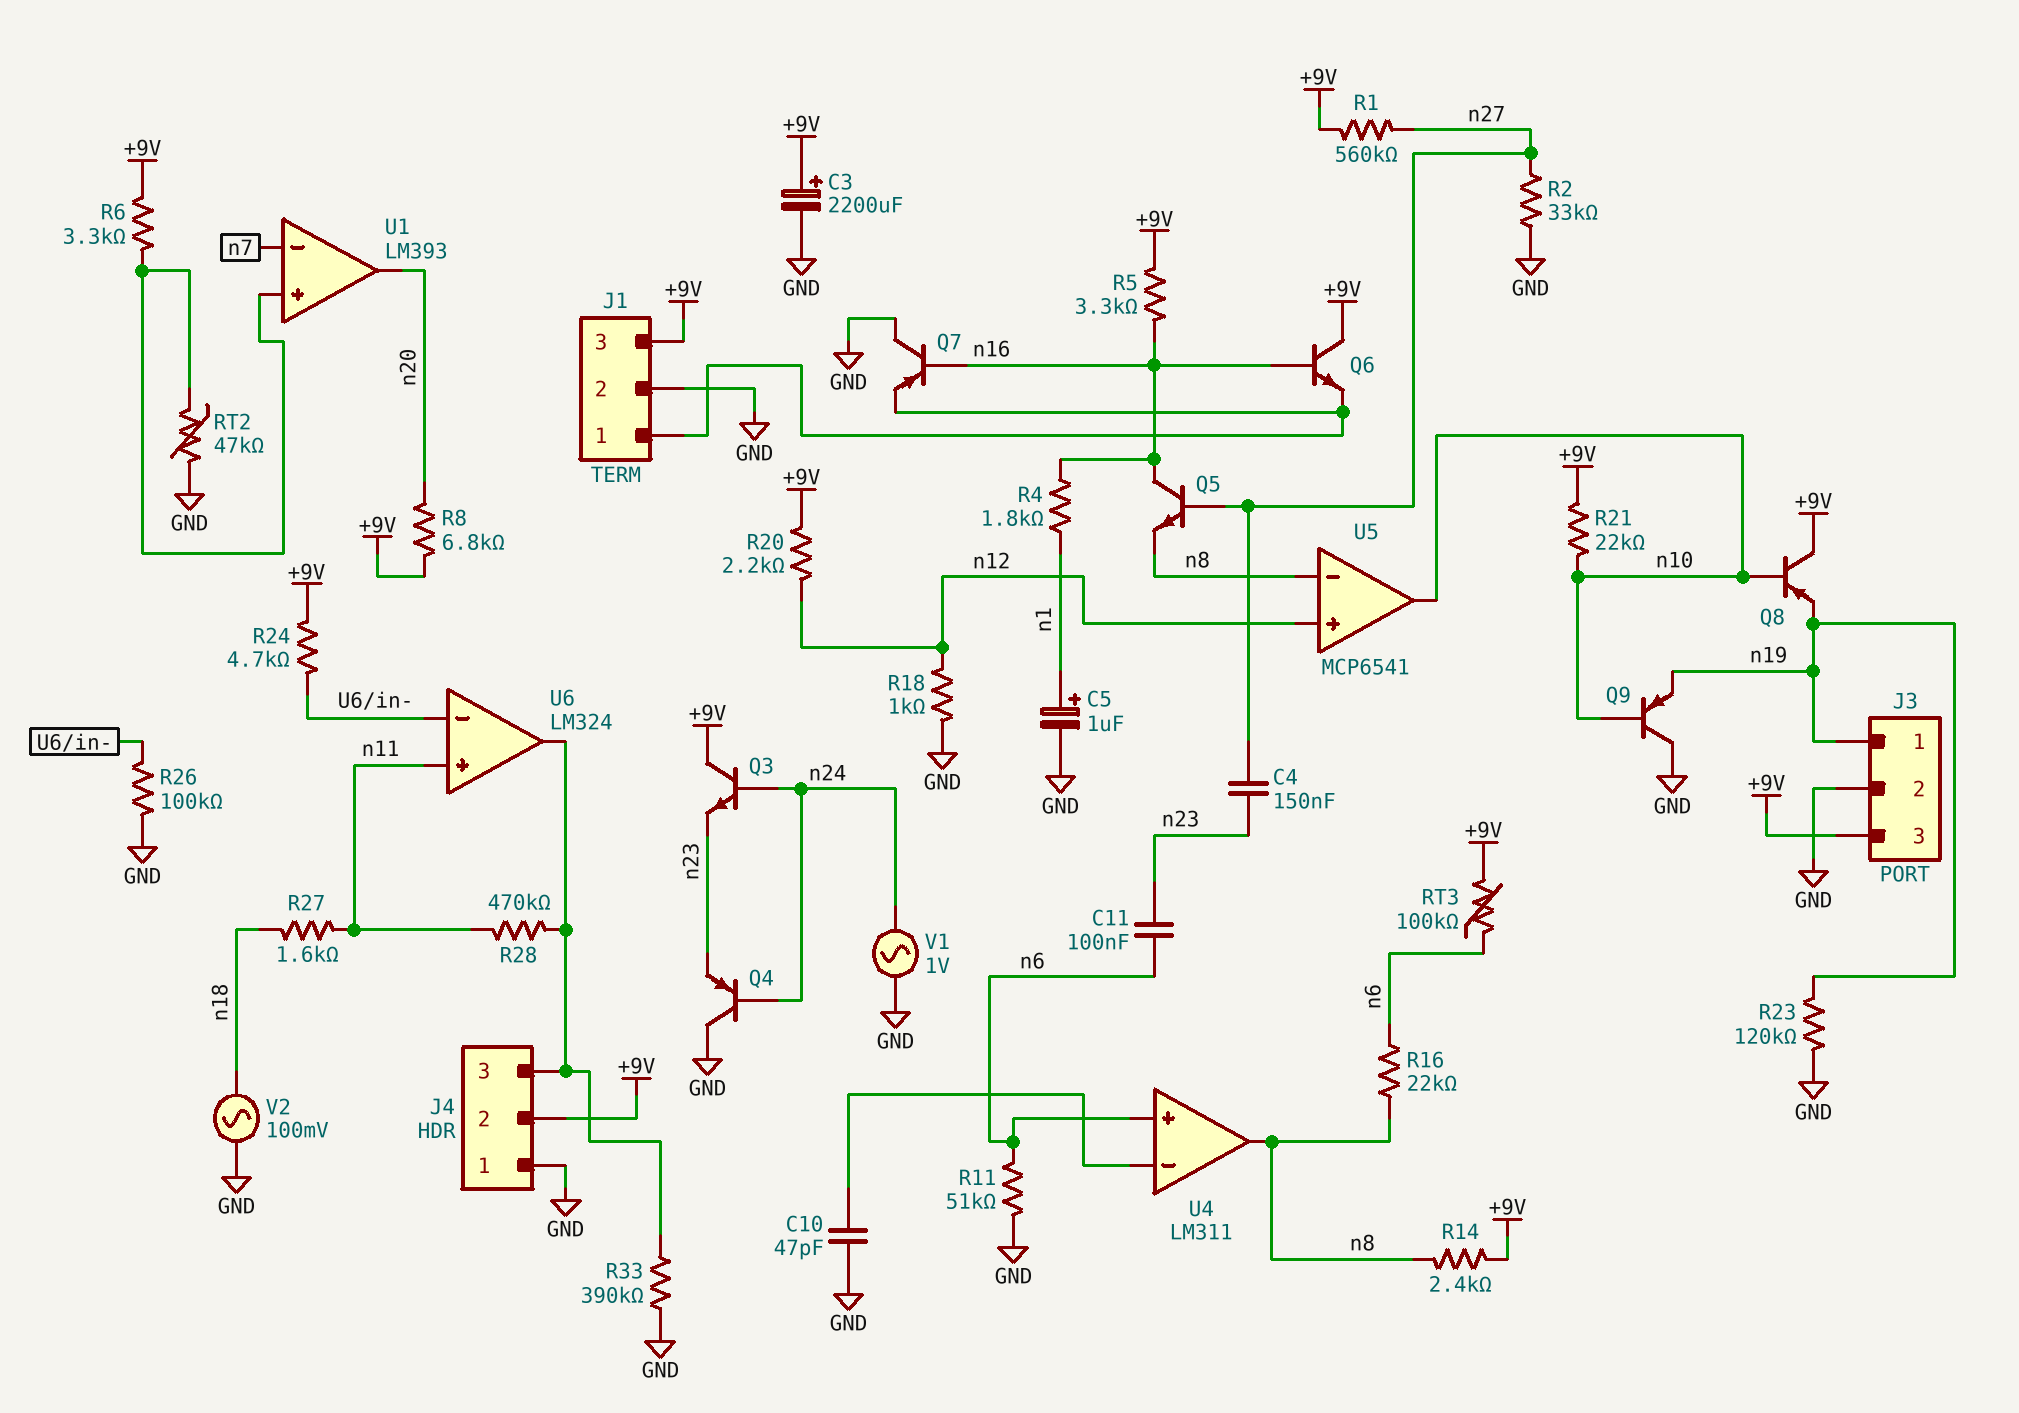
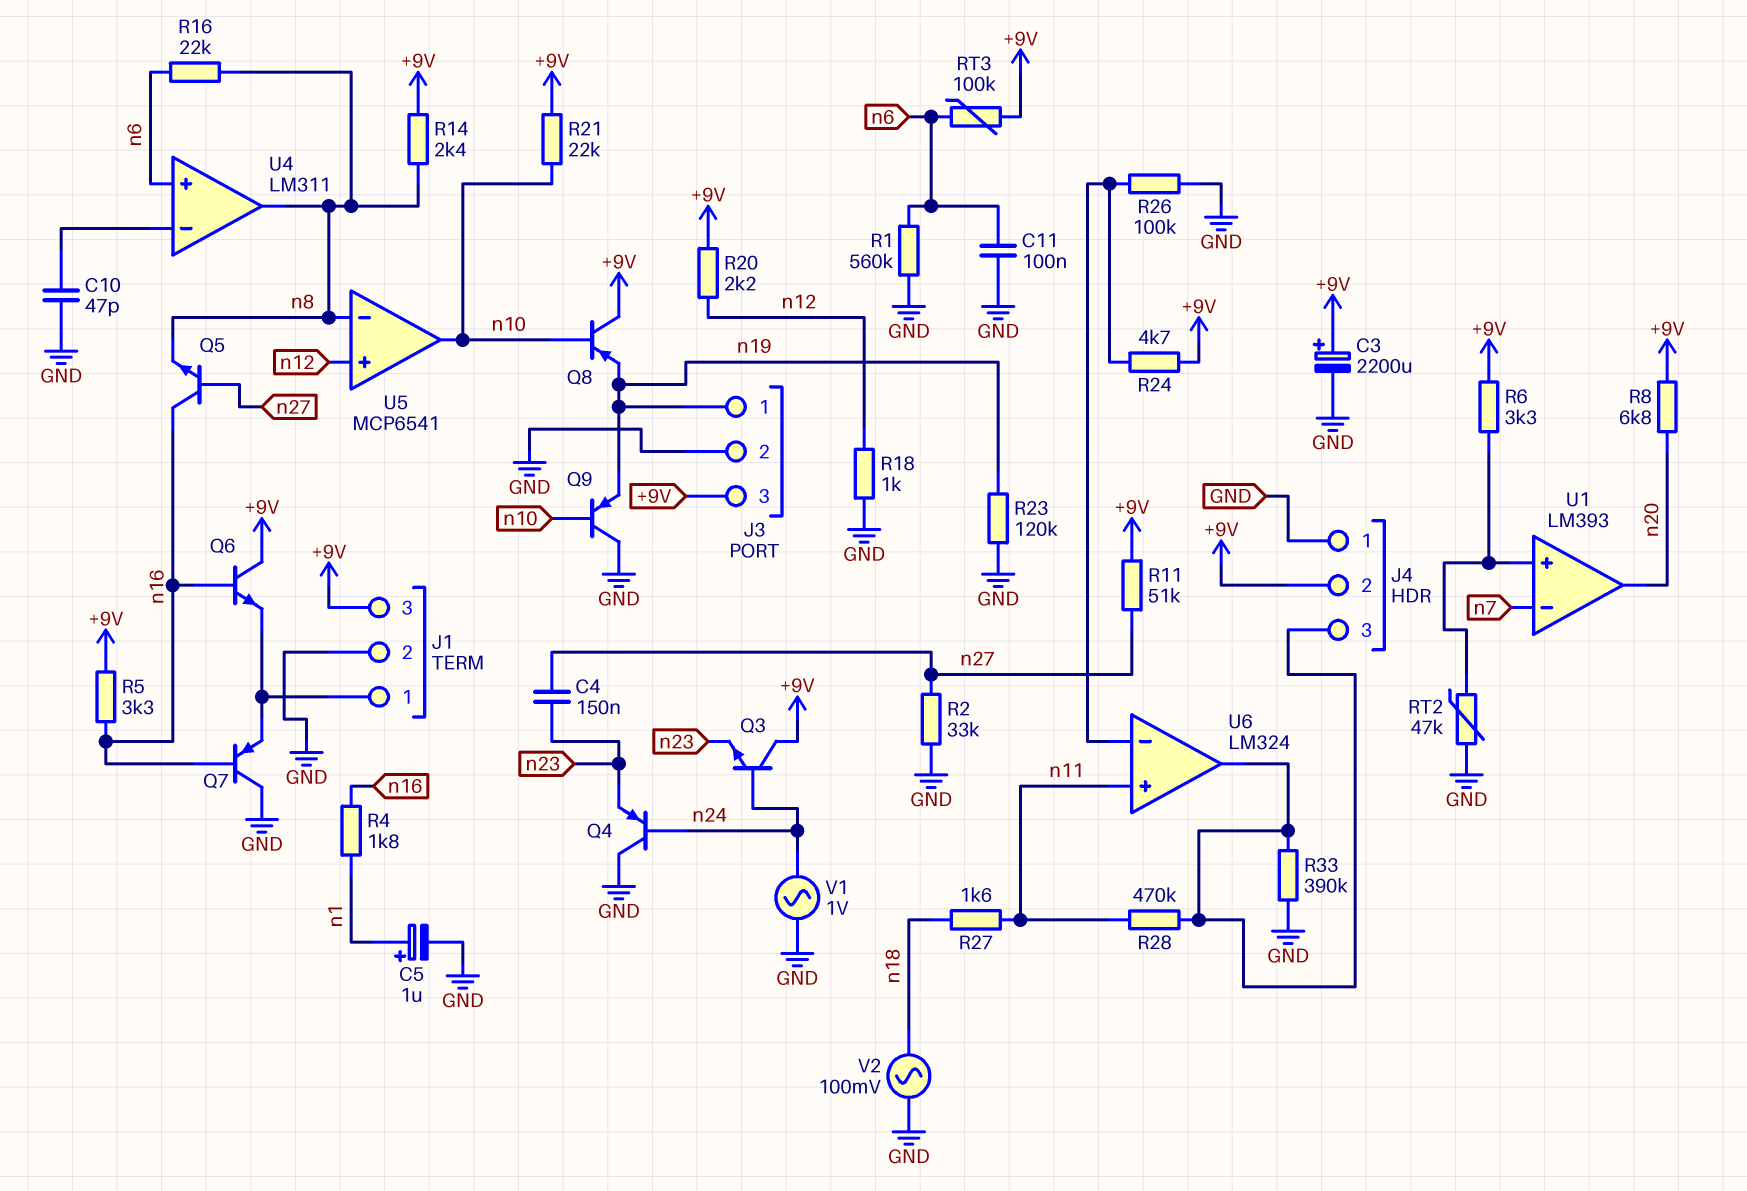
C11: 100nF (n6, n23) -> 100nF (GND, n6)
R1: 560k (+9V, n27) -> 560k (GND, n6)
R11: 51k (GND, n6) -> 51k (+9V, n27)

